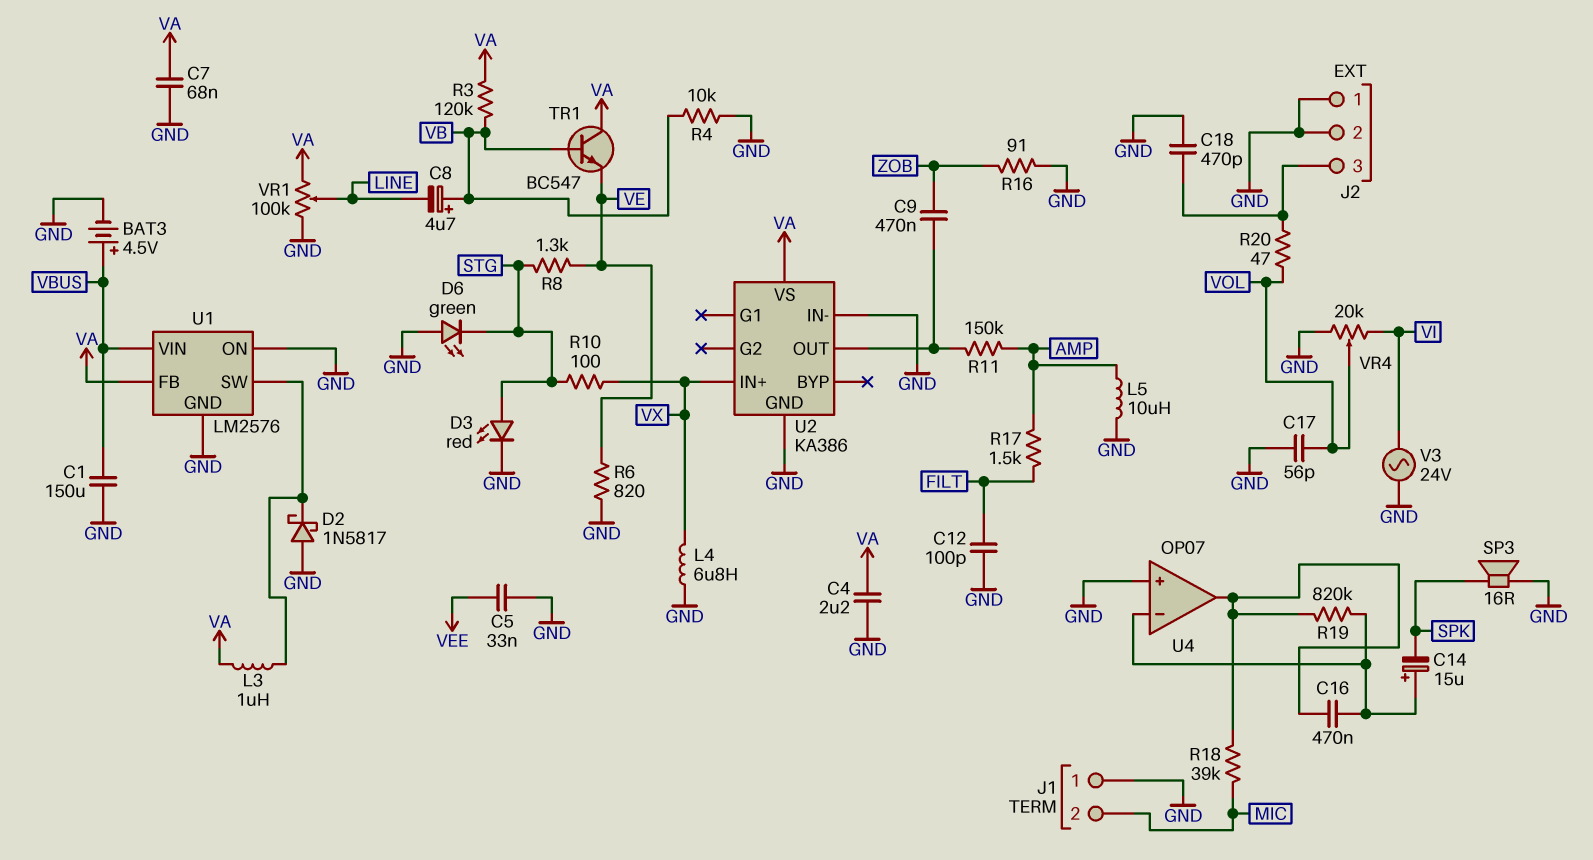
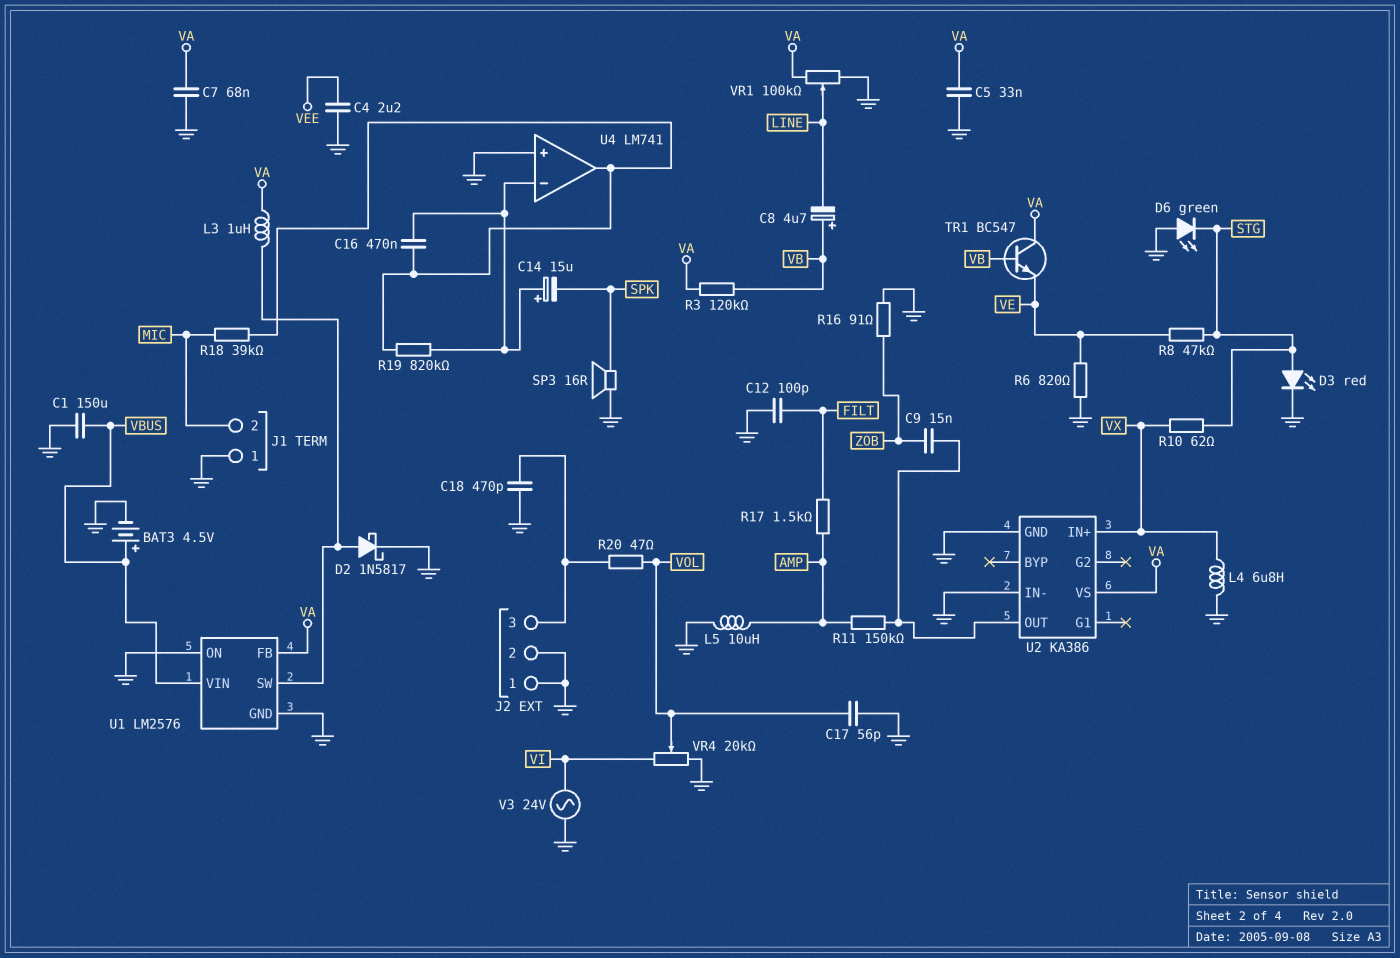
C4: 2.2uF (GND, VA) -> 2.2uF (GND, VEE)
C5: 33nF (GND, VEE) -> 33nF (GND, VA)
C9: 470nF (U2/OUT, ZOB) -> 15nF (U2/OUT, ZOB)
D2: schottky 1N5817 (A GND, K U1/SW) -> schottky 1N5817 (A U1/SW, K GND)
R4: 10k (GND, VB) -> none
R8: 1.3k (STG, VE) -> 47k (STG, VE)
R10: 100 (STG, VX) -> 62 (STG, VX)
U4: OP07 -> LM741

